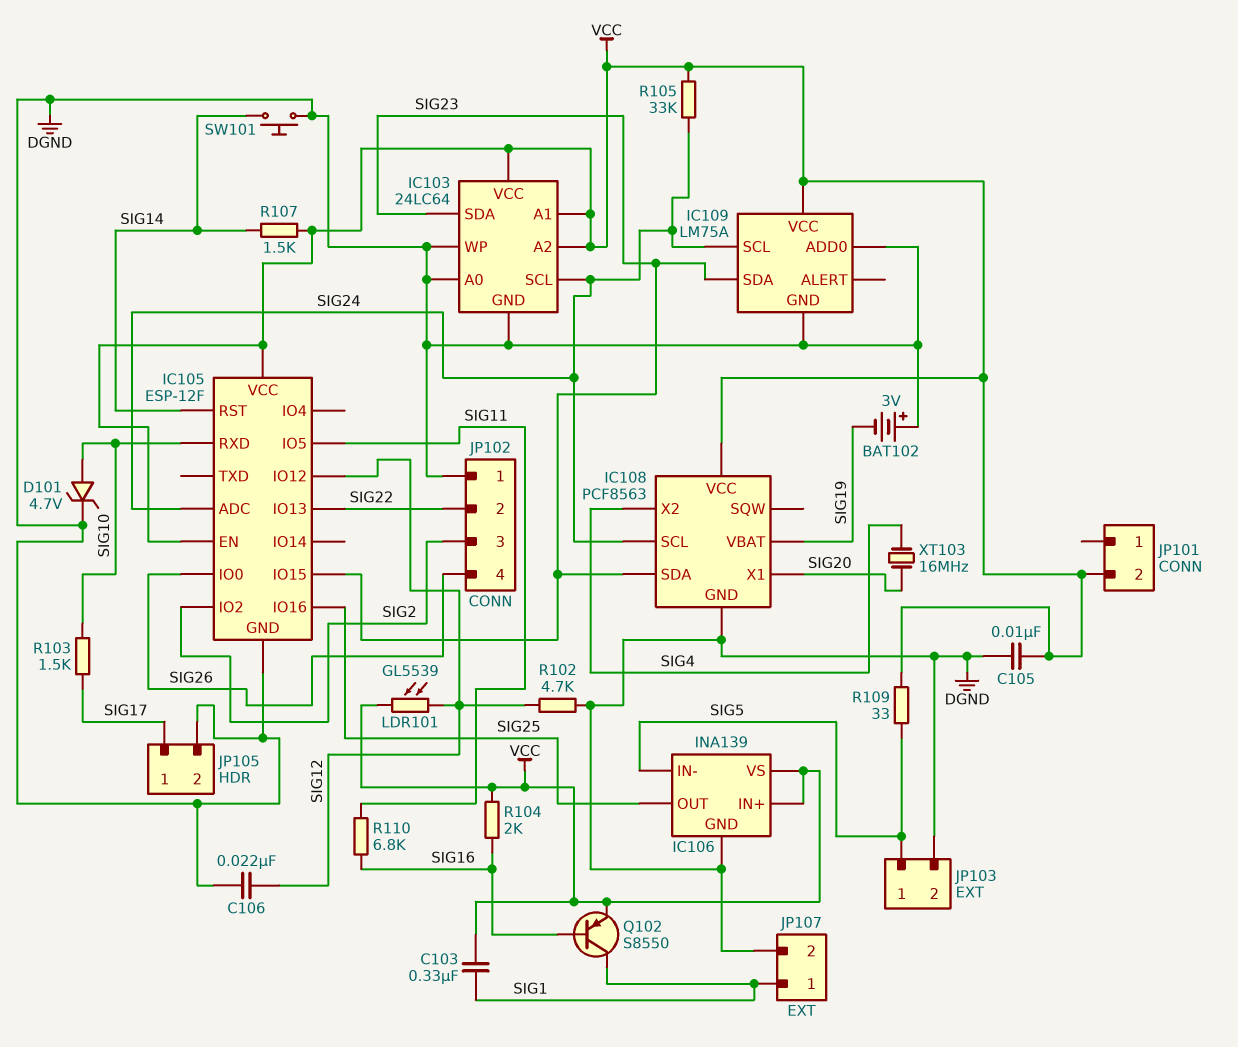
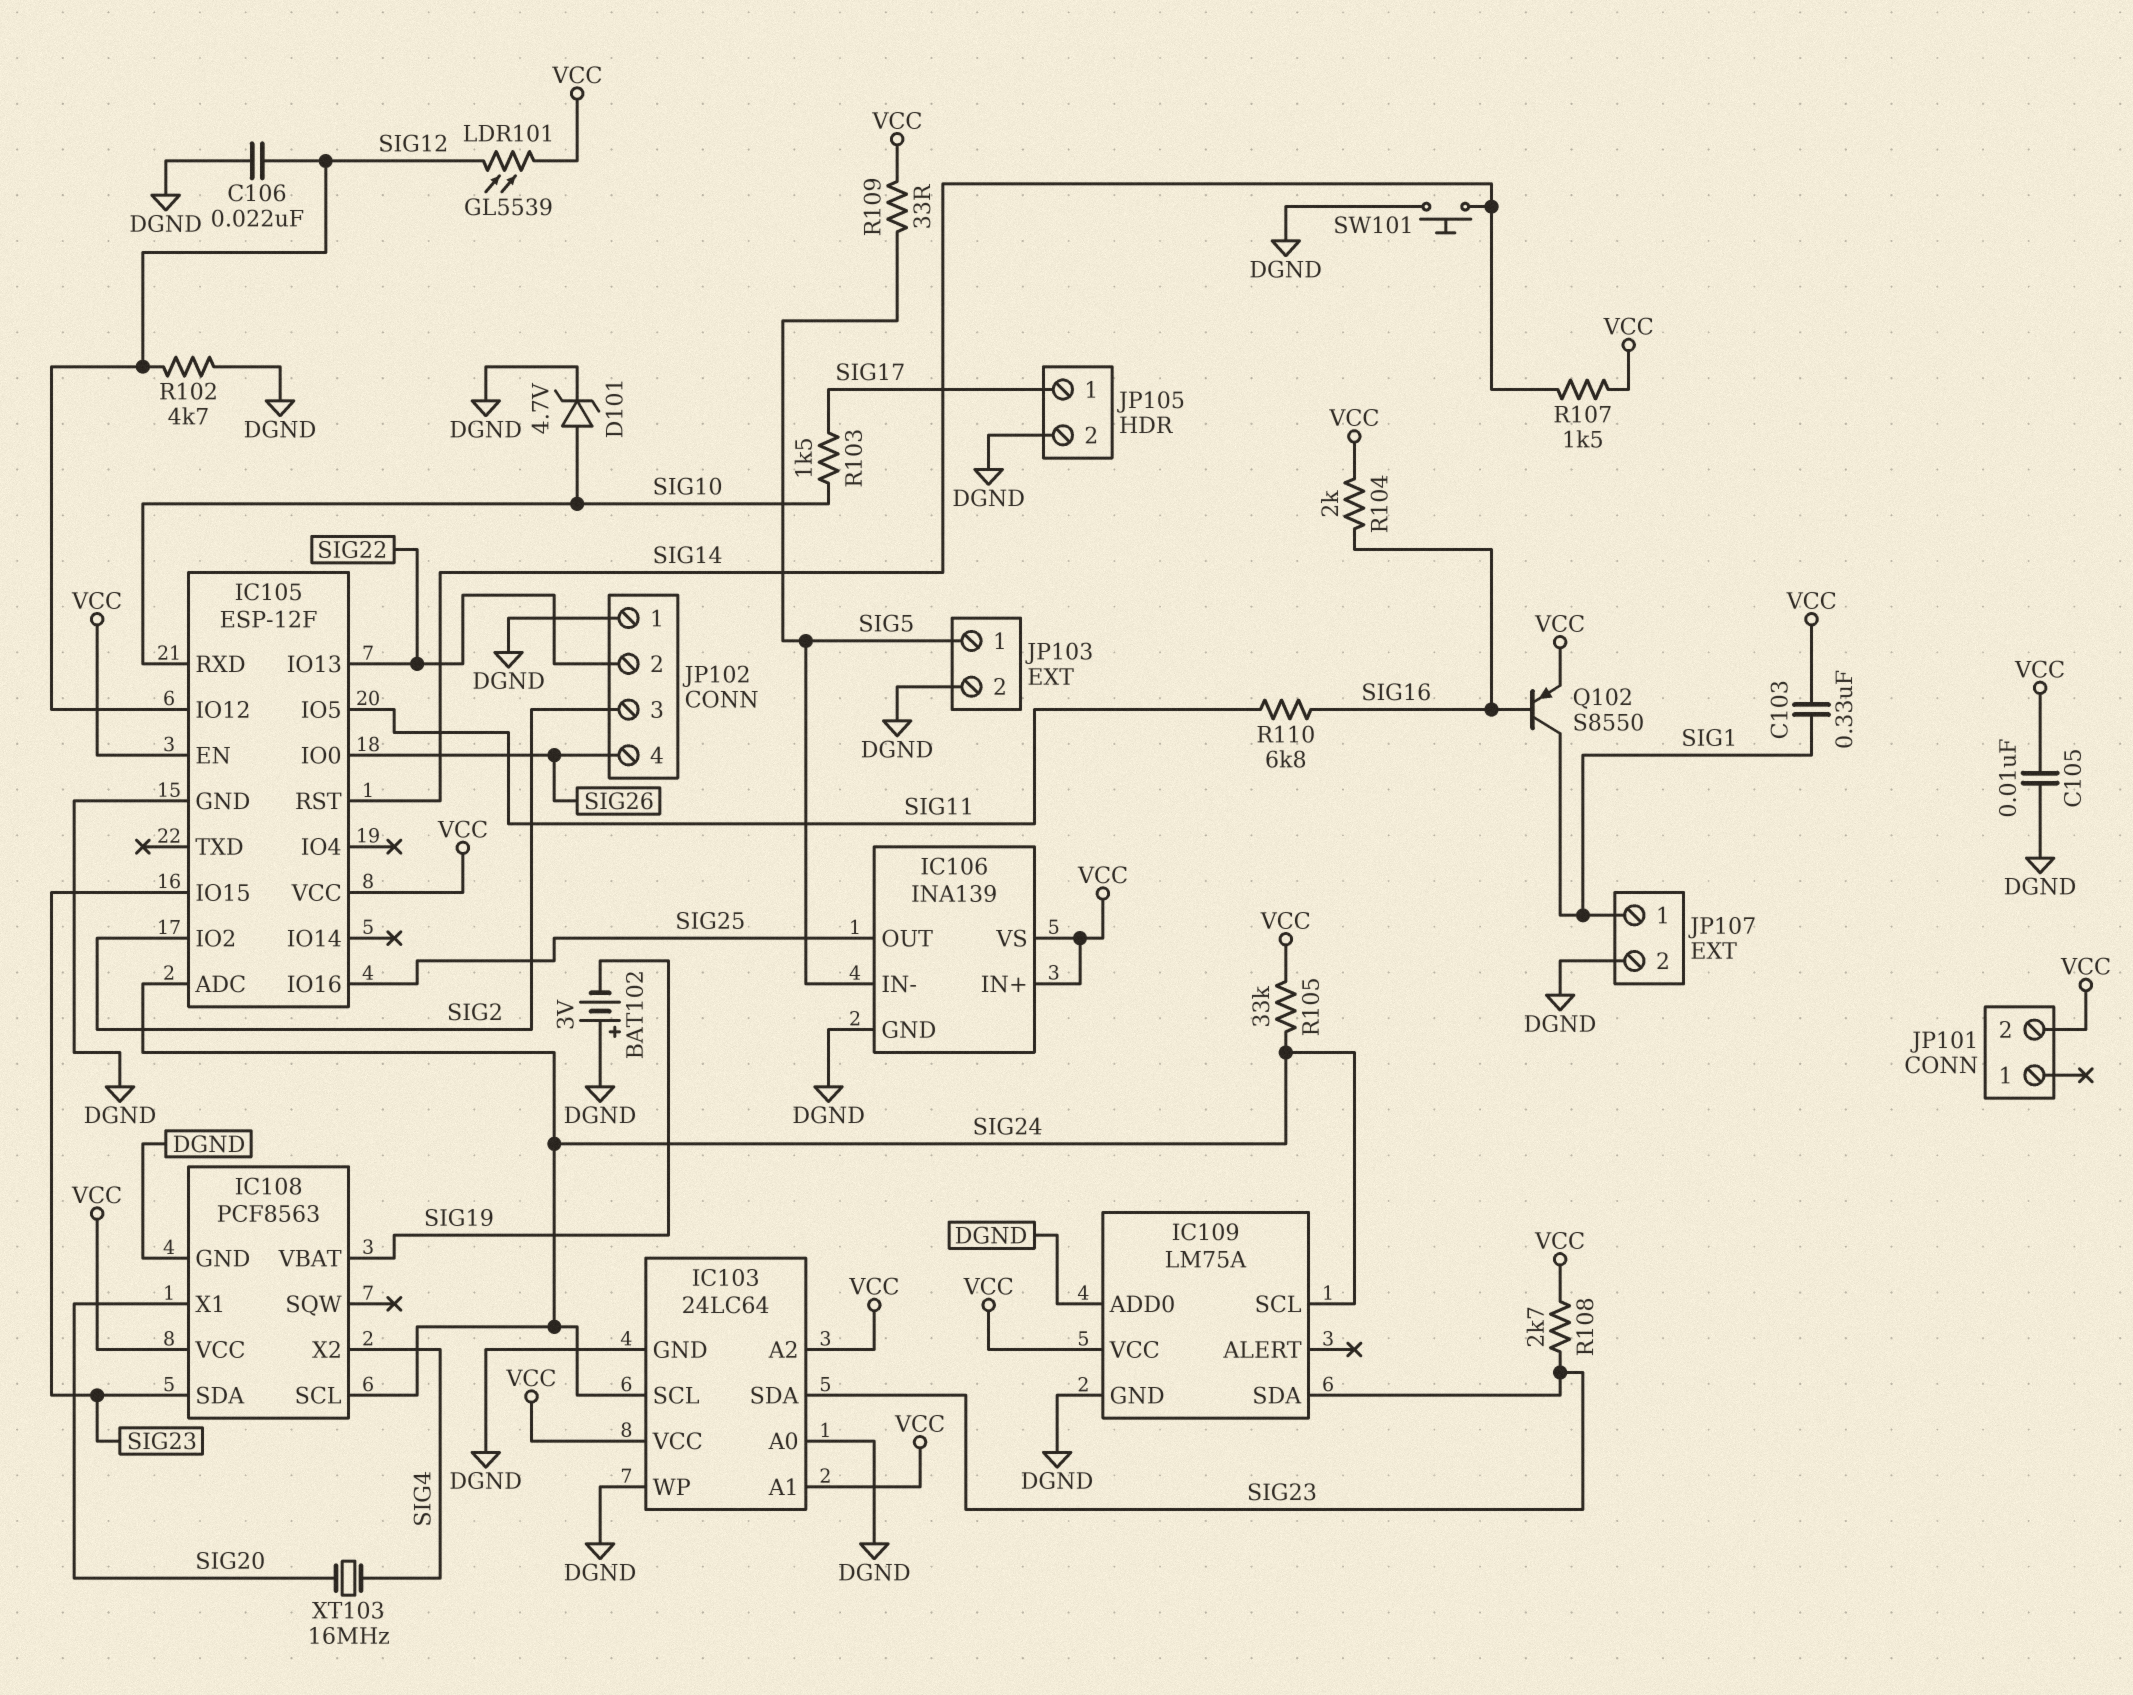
R108: none -> 2.7k (SIG23, VCC)

